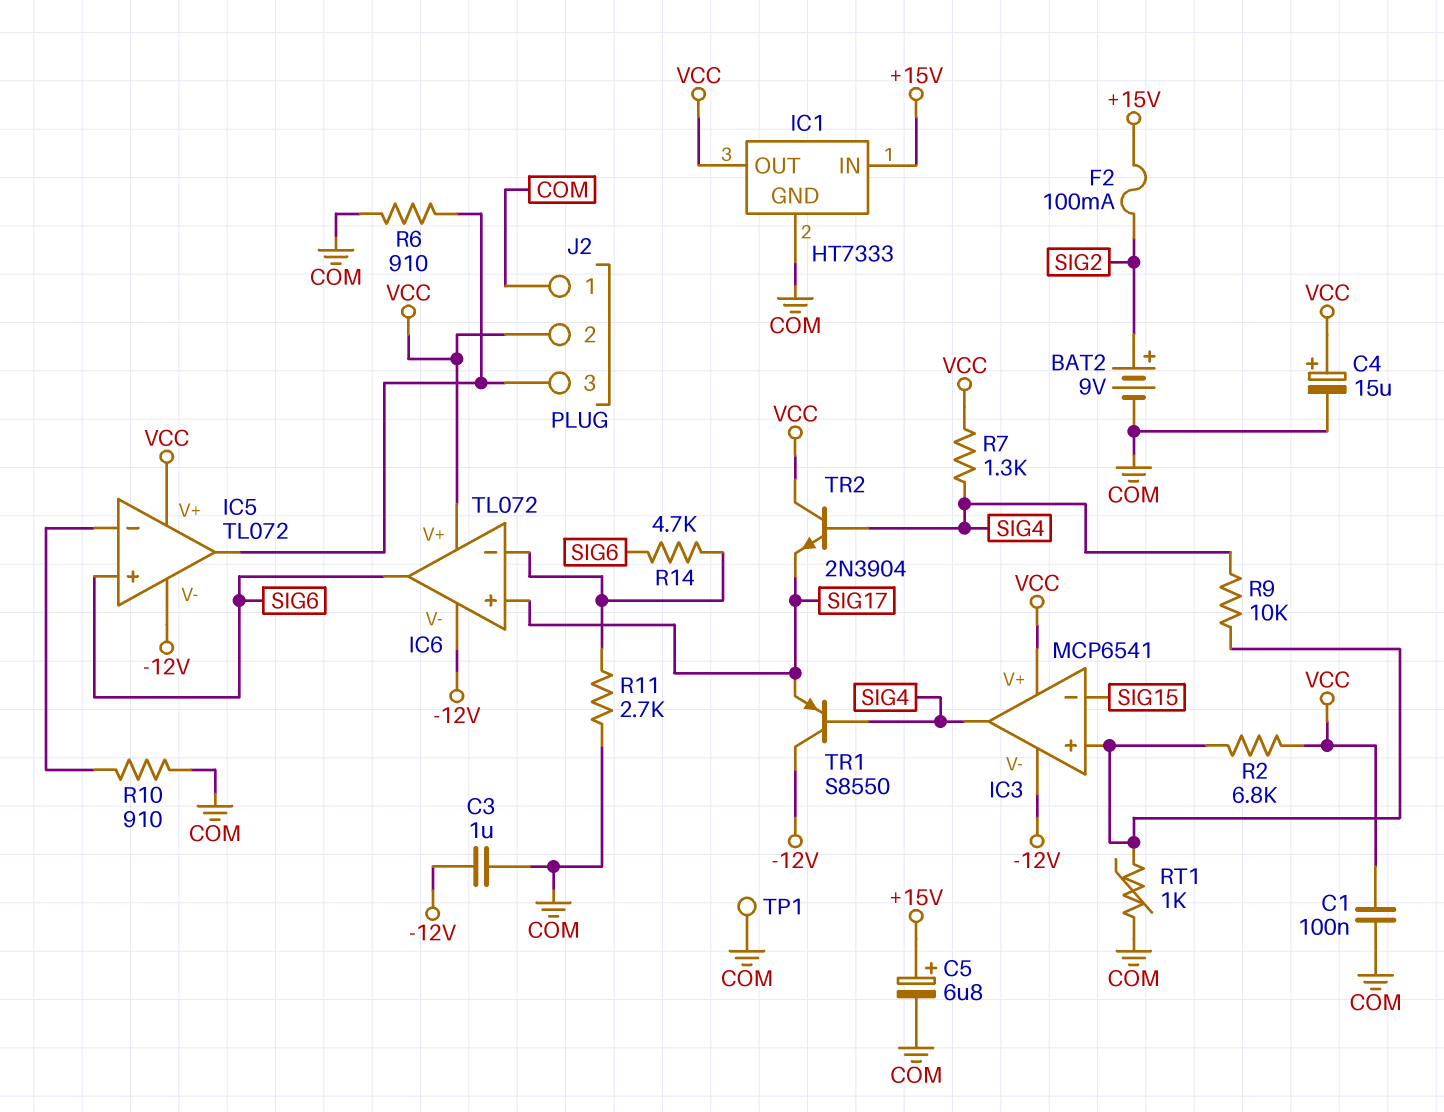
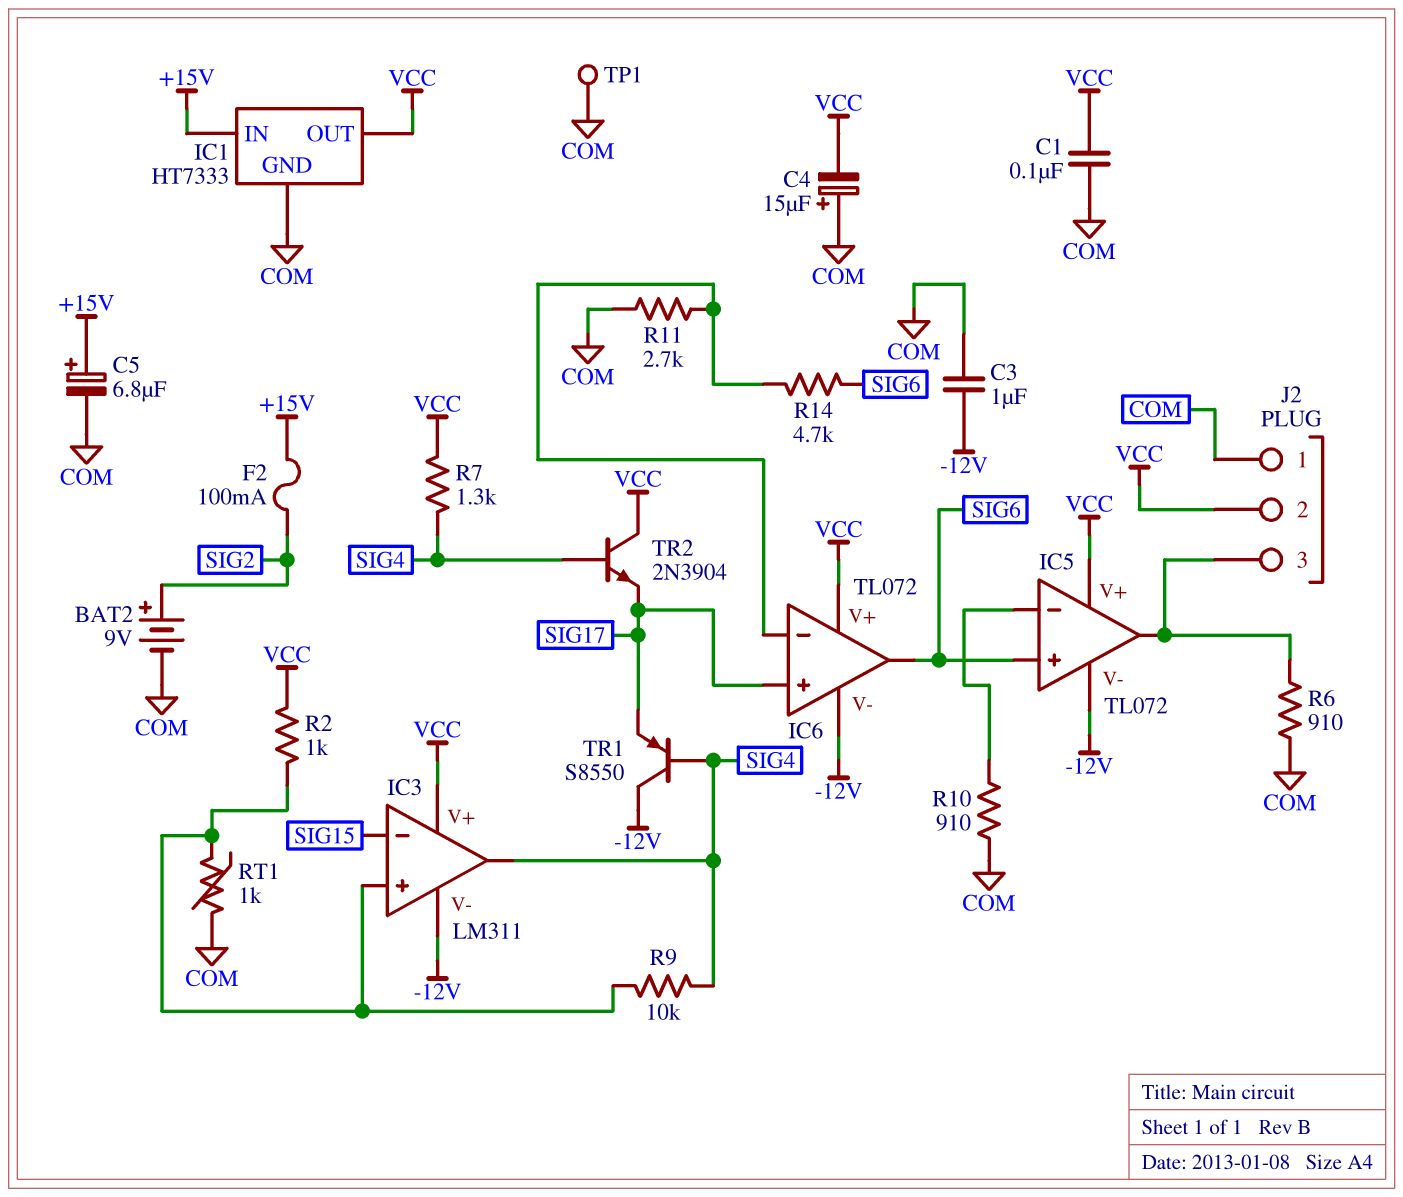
C4: 15uF (plus VCC, minus COM) -> 15uF (plus COM, minus VCC)
IC3: MCP6541 -> LM311
R2: 6.8k (IC3/in+, VCC) -> 1k (IC3/in+, VCC)

